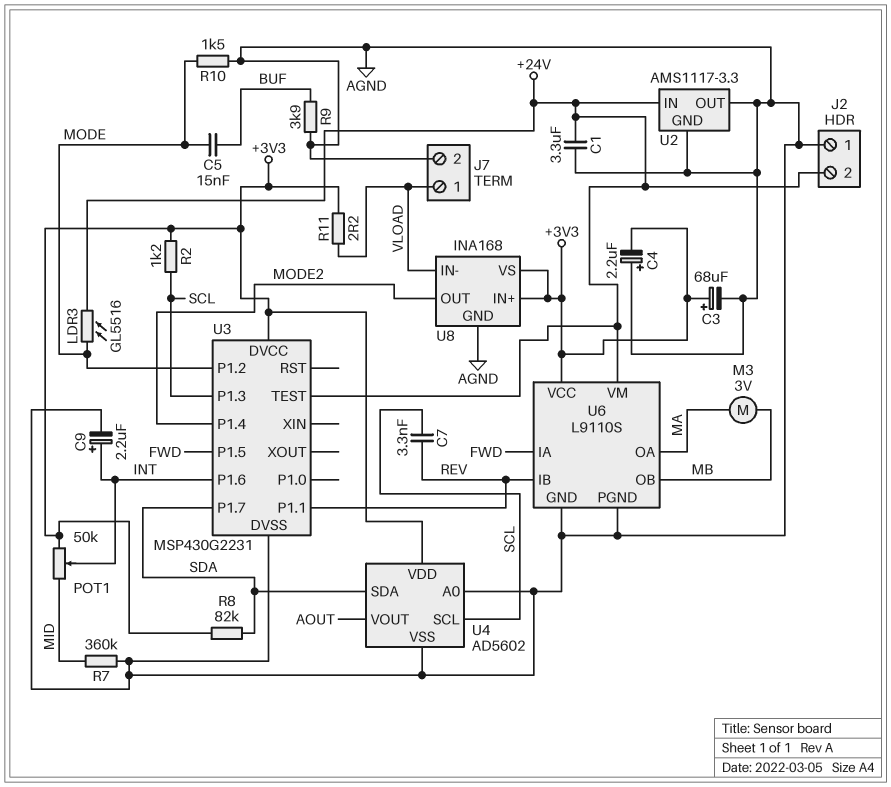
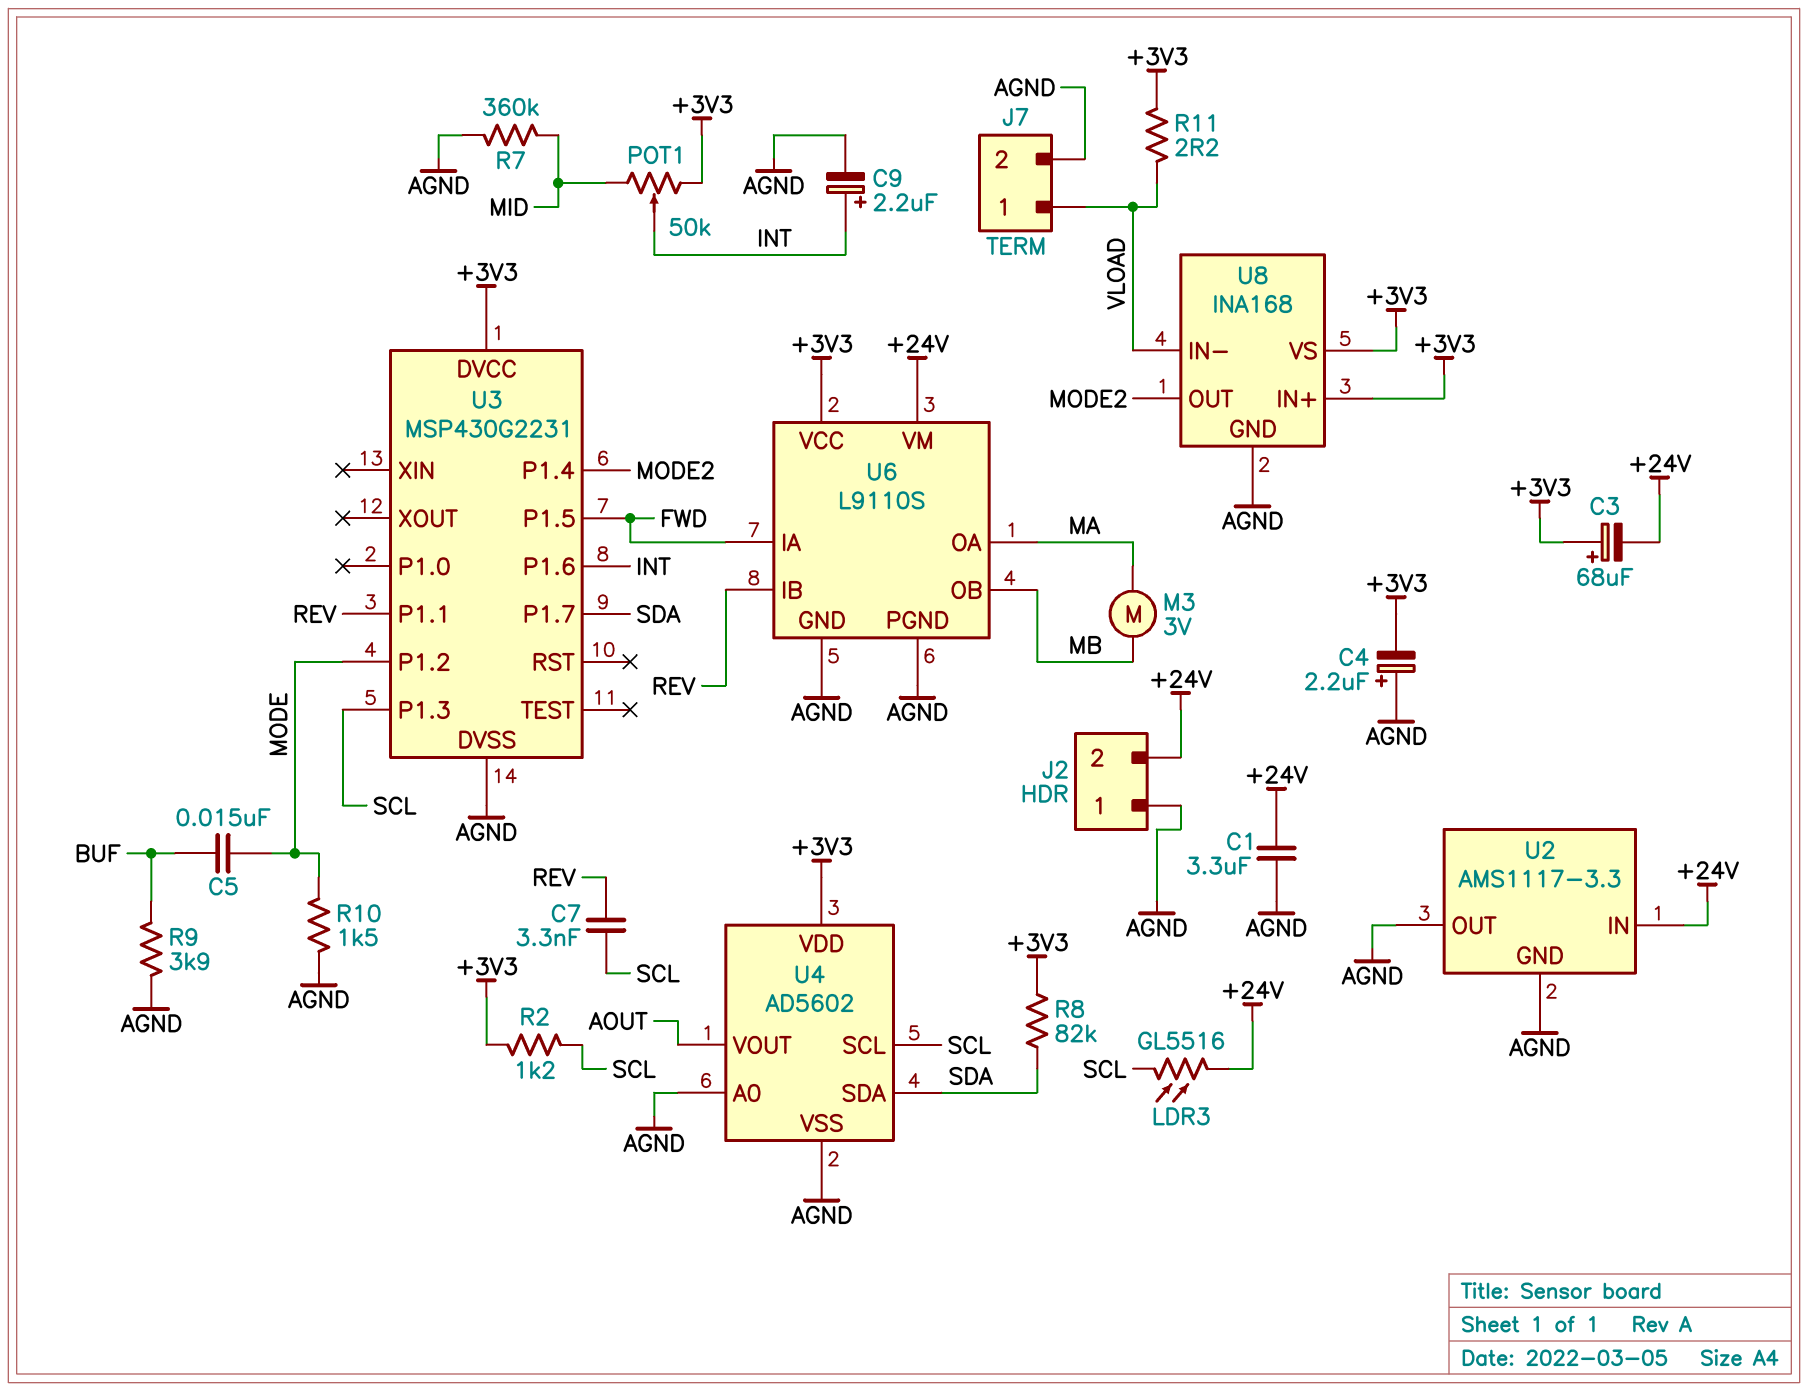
C3: 68uF (plus +3V3, minus AGND) -> 68uF (plus +3V3, minus +24V)
LDR3: GL5516 (+24V, MODE) -> GL5516 (+24V, SCL)
U3 pin TEST: +24V -> none

